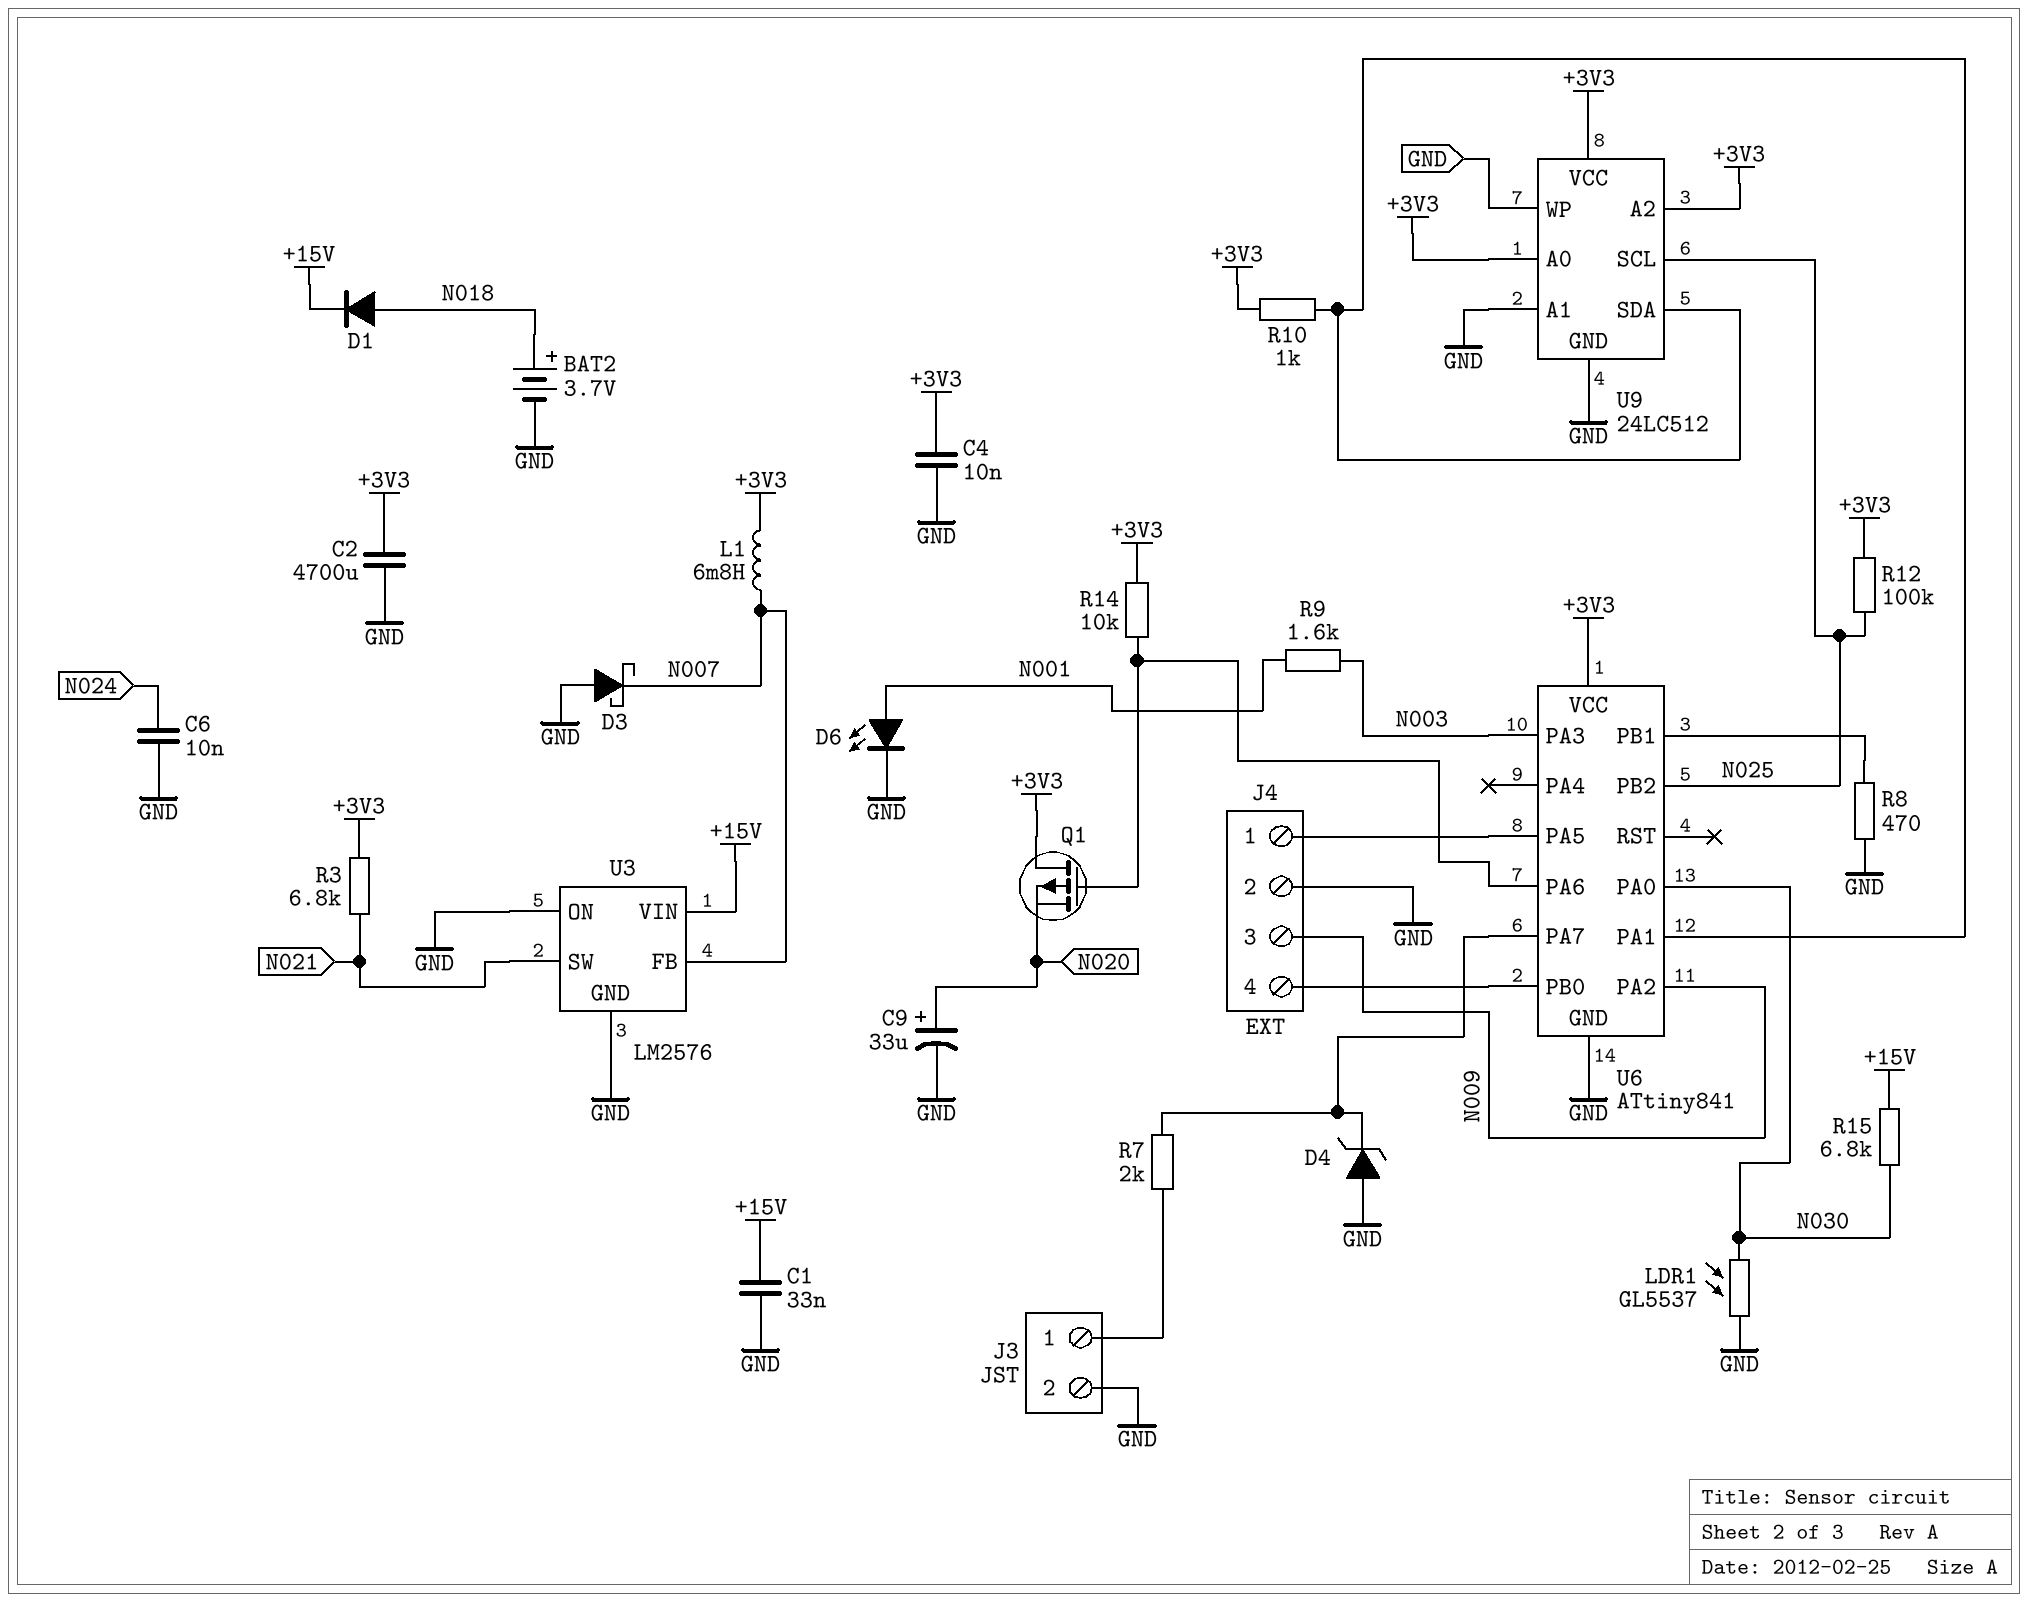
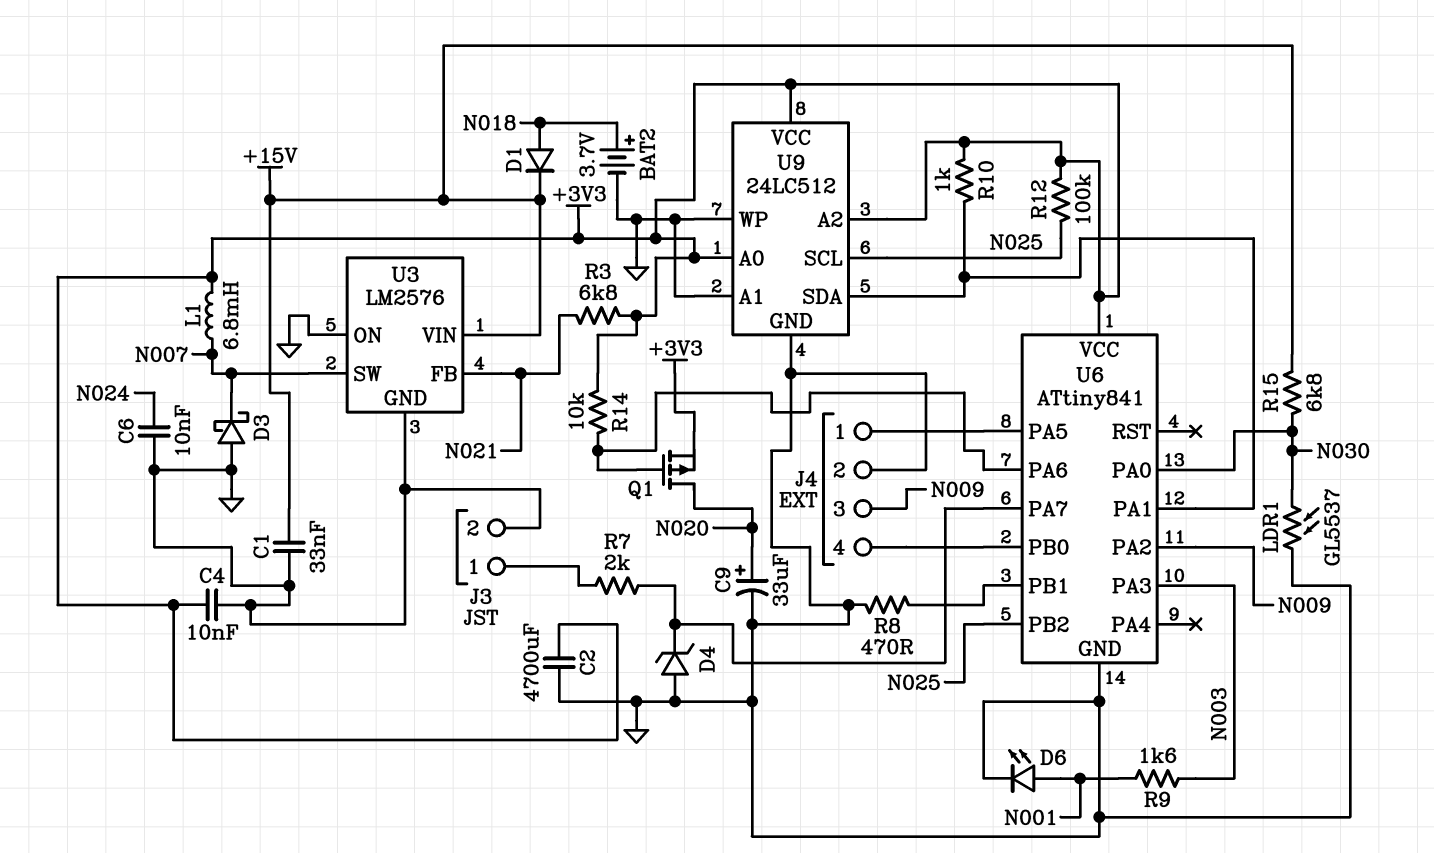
Q1: PMOS (G U6/PA6, D +3V3, S N020) -> PMOS (G U6/PA6, D N020, S +3V3)
U3 pin FB: N007 -> N021
U3 pin SW: N021 -> N007

